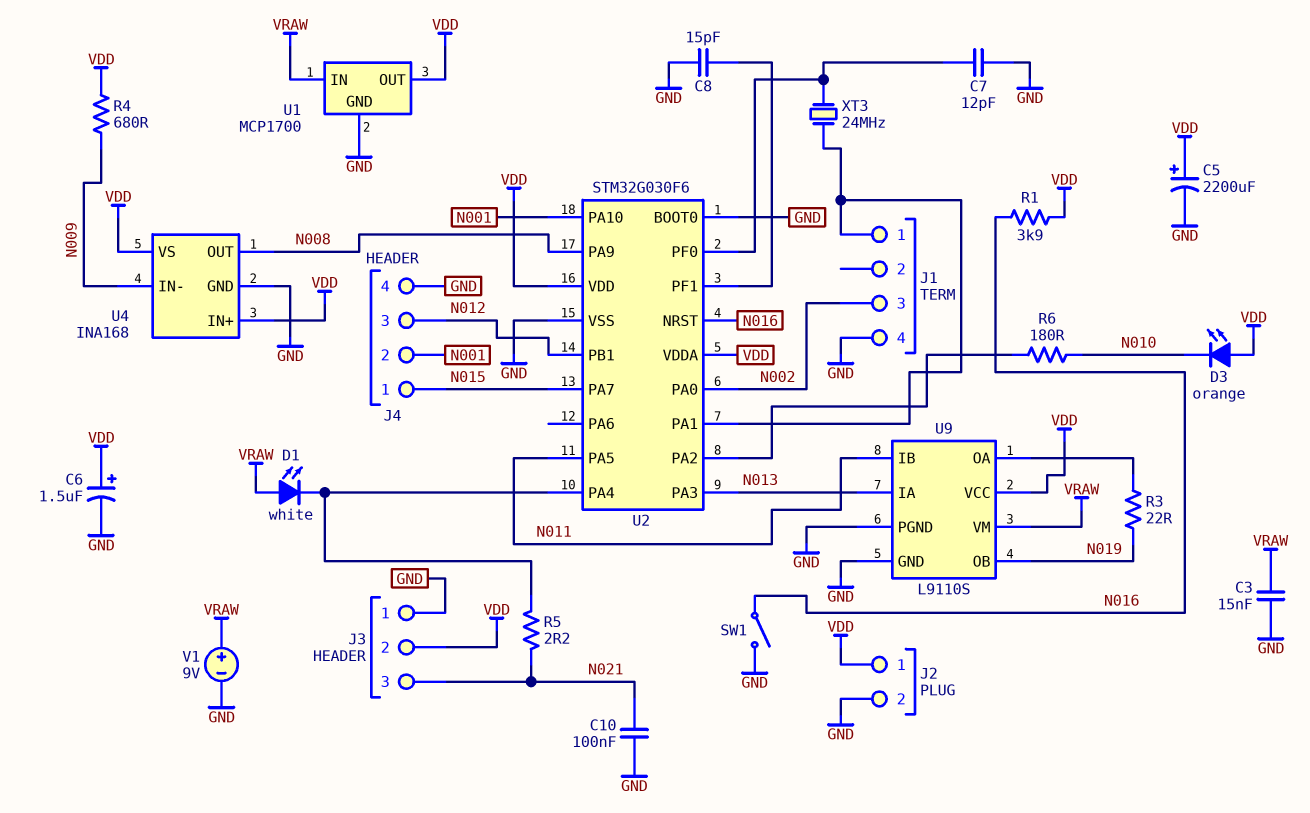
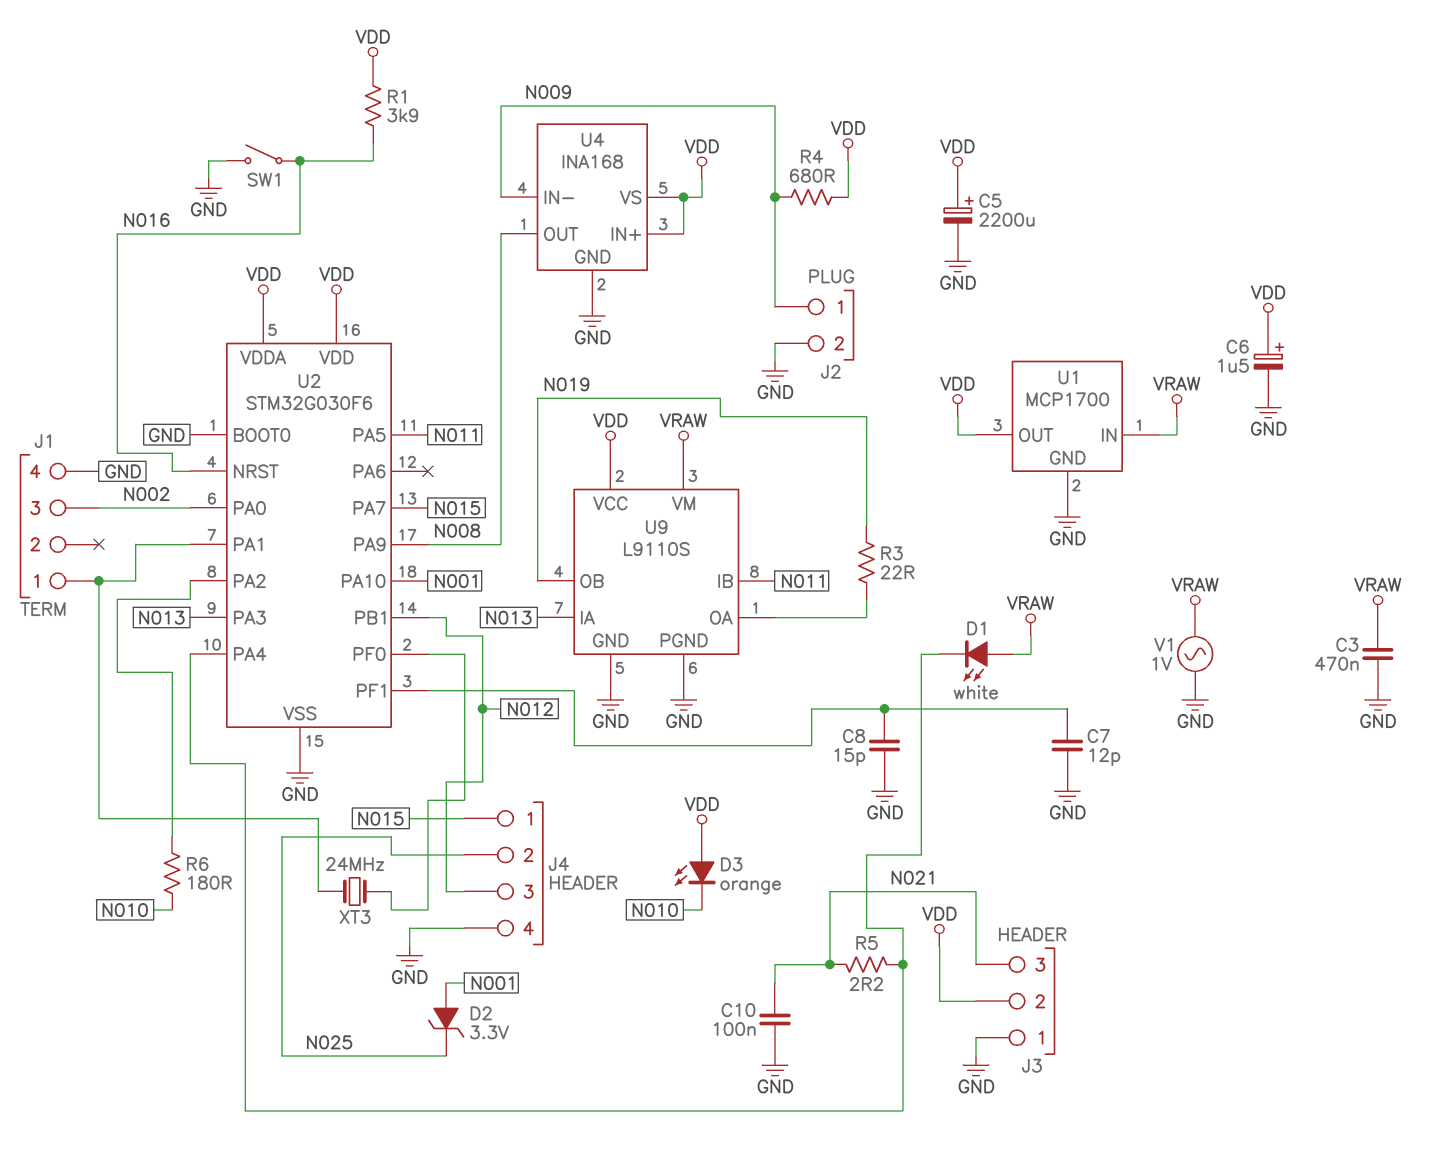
C3: 15nF (GND, VRAW) -> 470nF (GND, VRAW)
C7: 12pF (GND, U2/PF0) -> 12pF (GND, U2/PF1)
D2: none -> zener 3.3V (A N001, K N025)
J2 pin 1: VDD -> N009
J4 pin 2: N001 -> N025
V1: 9V (plus VRAW, minus GND) -> AC 1V (GND, VRAW)

